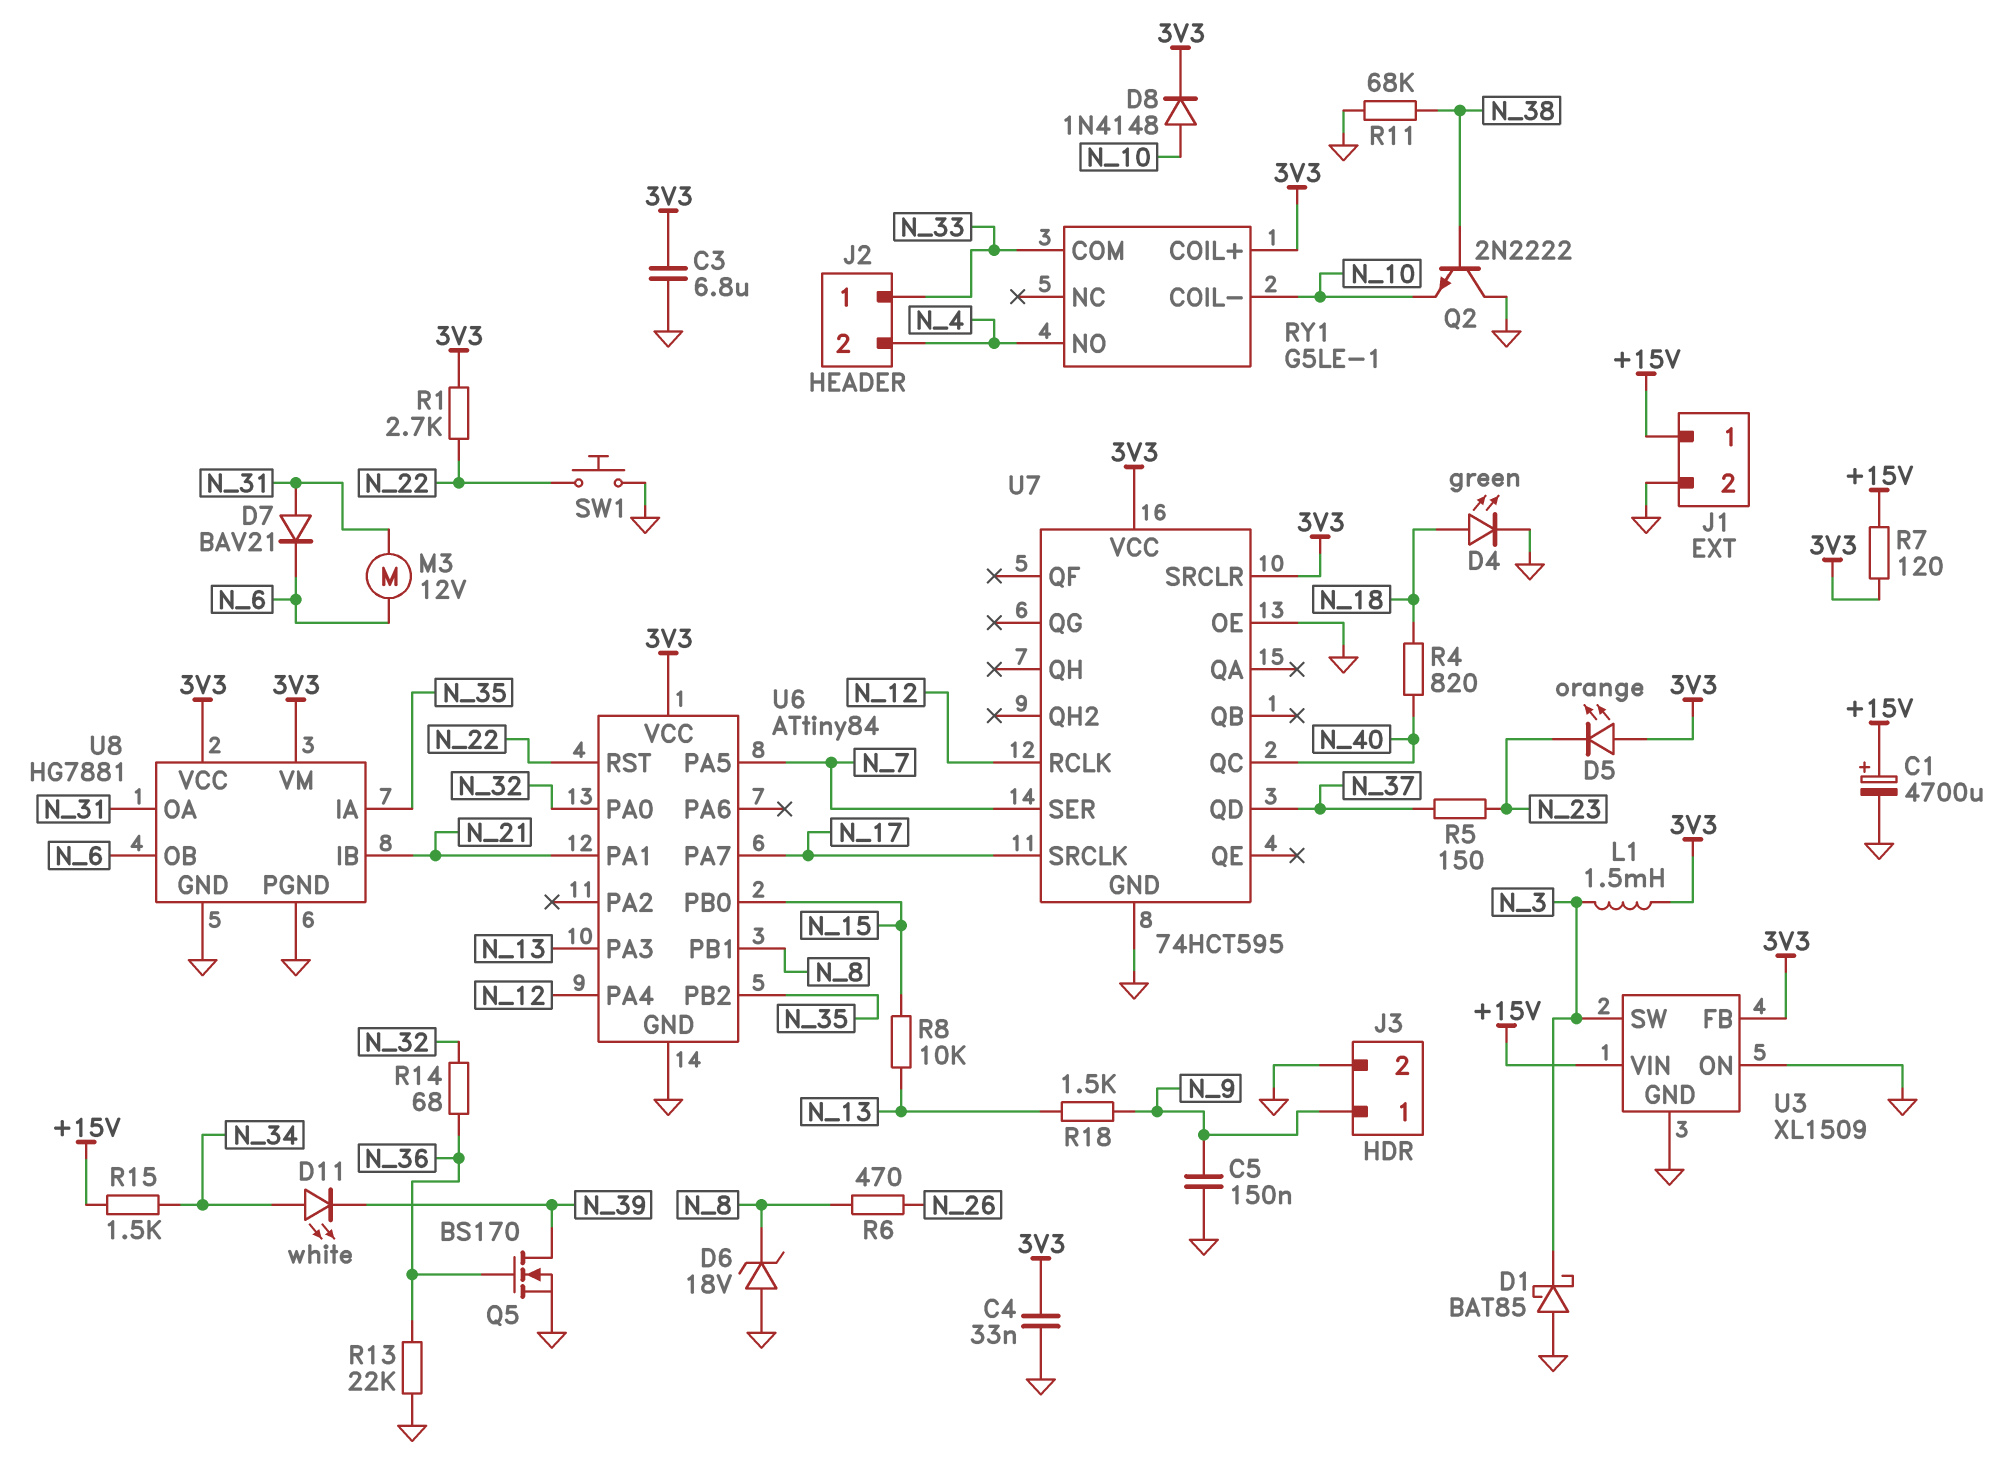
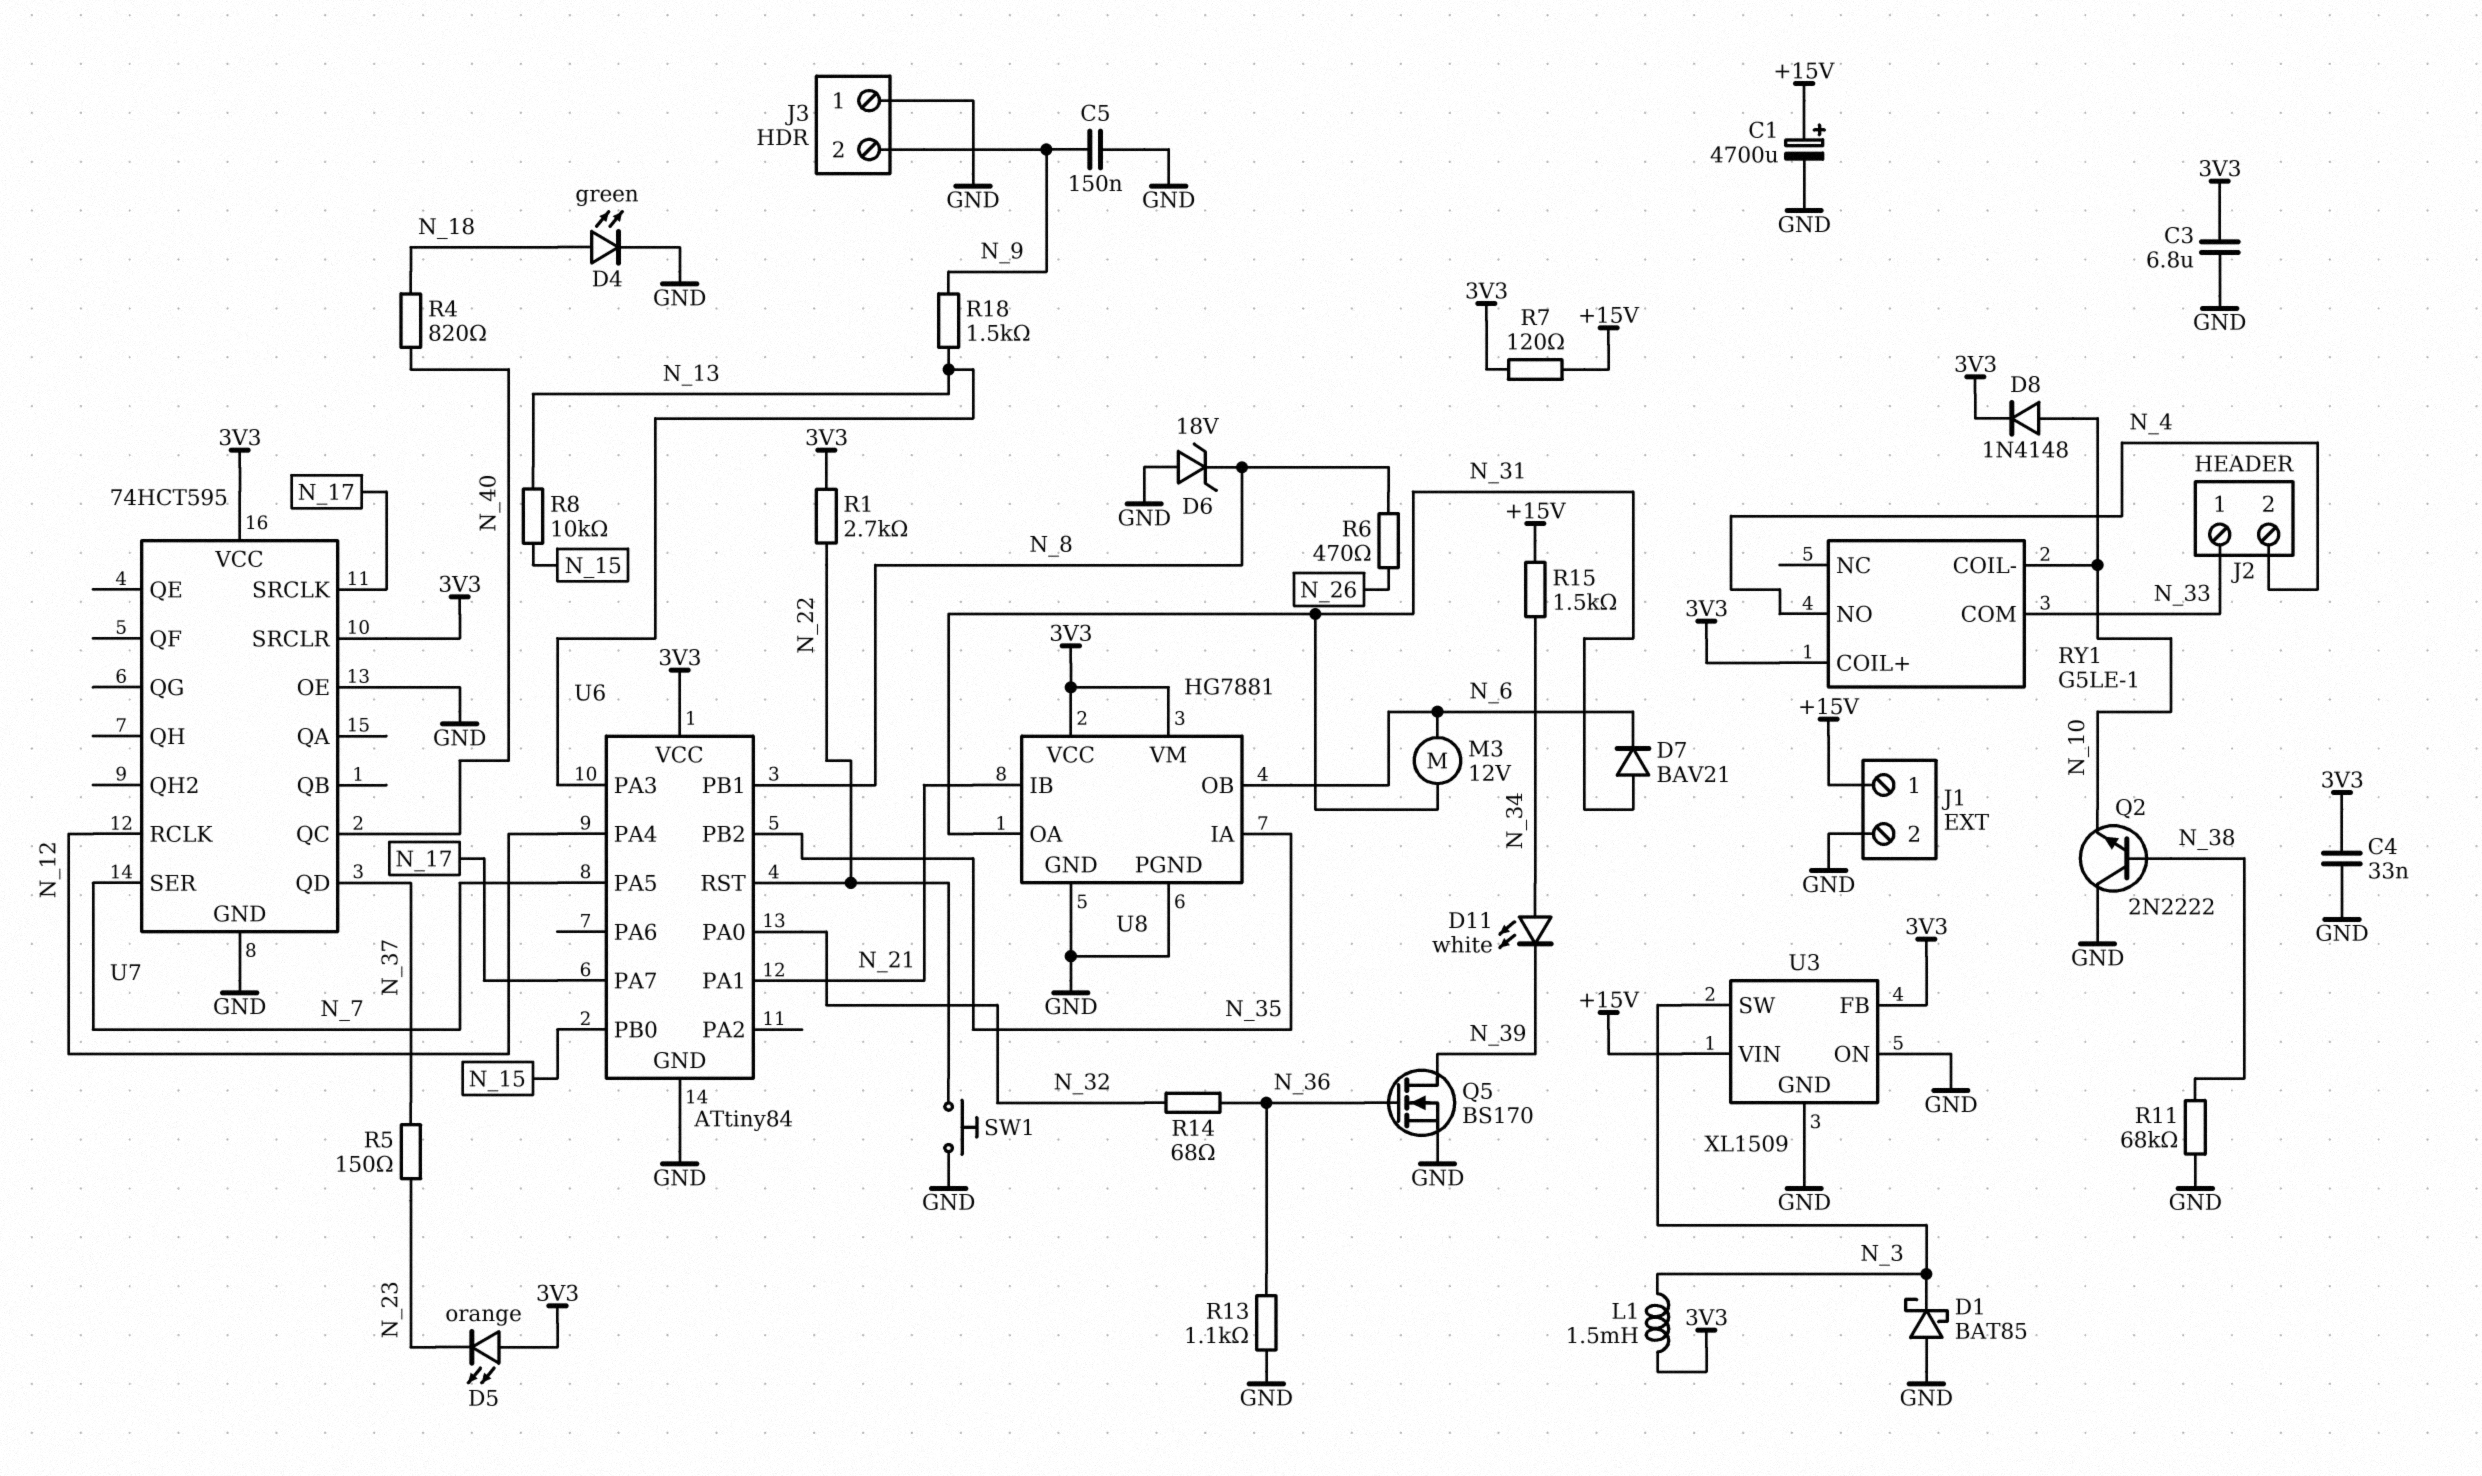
J3 pin 1: N_9 -> GND
J3 pin 2: GND -> N_9
R13: 22k (GND, N_36) -> 1.1k (GND, N_36)

